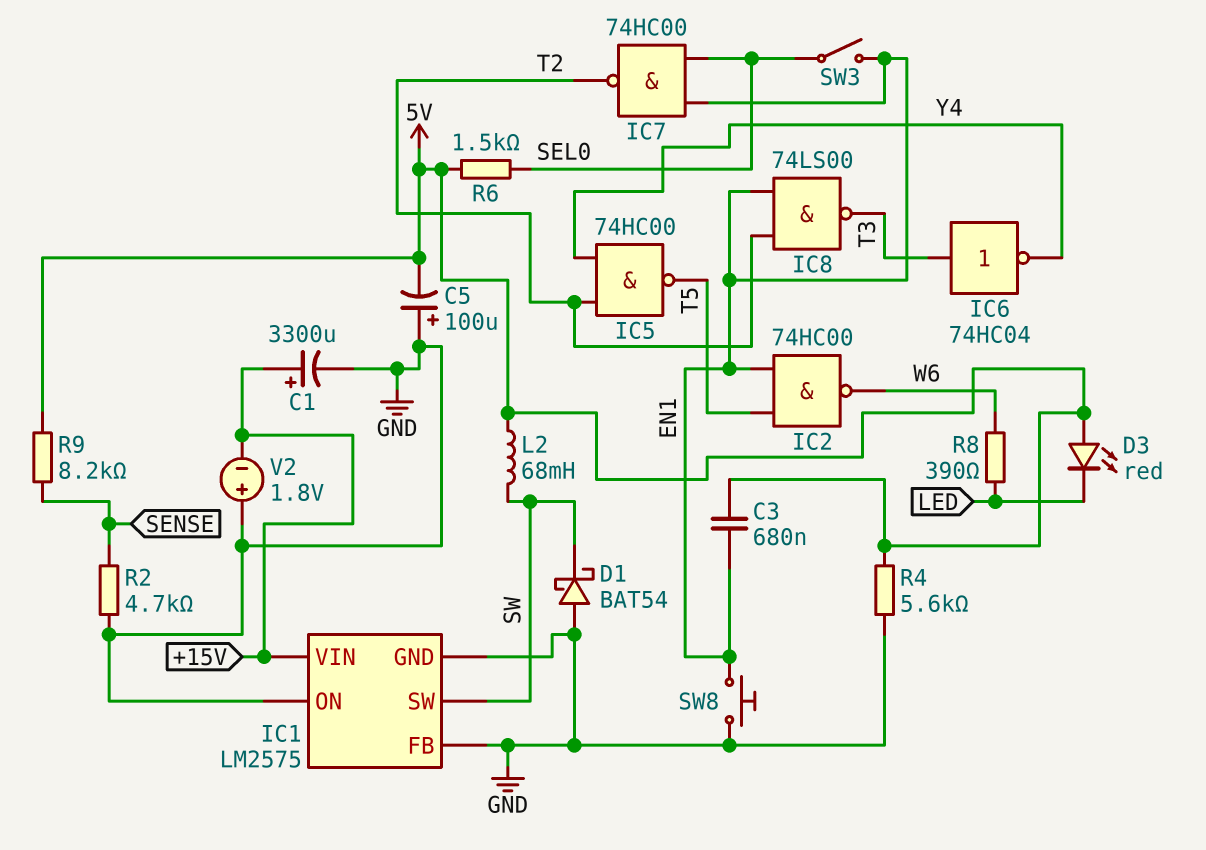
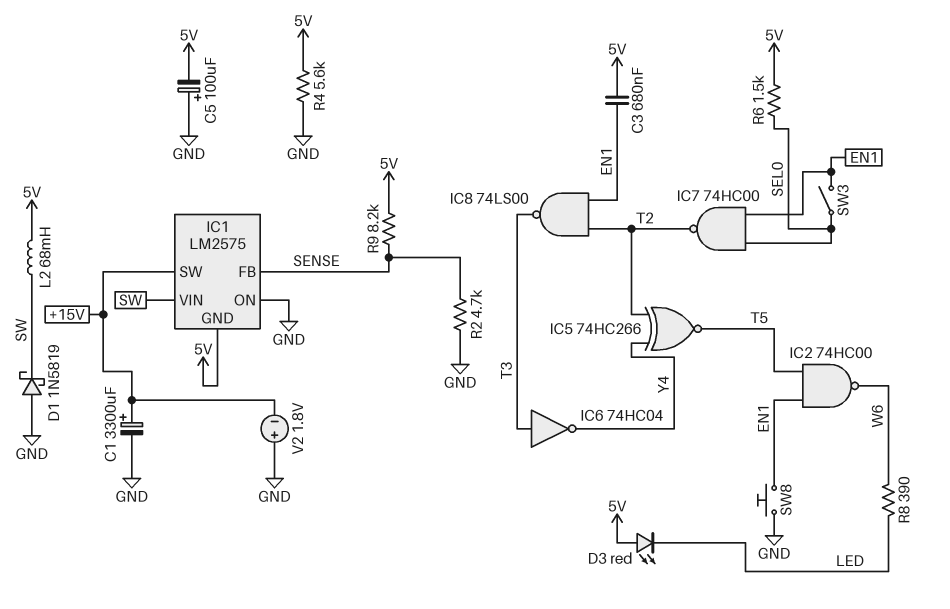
D1: schottky BAT54 (A GND, K SW) -> schottky 1N5819 (A GND, K SW)
IC1 pin FB: GND -> SENSE
IC1 pin GND: GND -> 5V
IC1 pin SW: SW -> +15V
IC1 pin VIN: +15V -> SW
IC5: NAND 74HC00 (in T2, in Y4, out T5) -> XNOR 74HC266 (in T2, in Y4, out T5)

